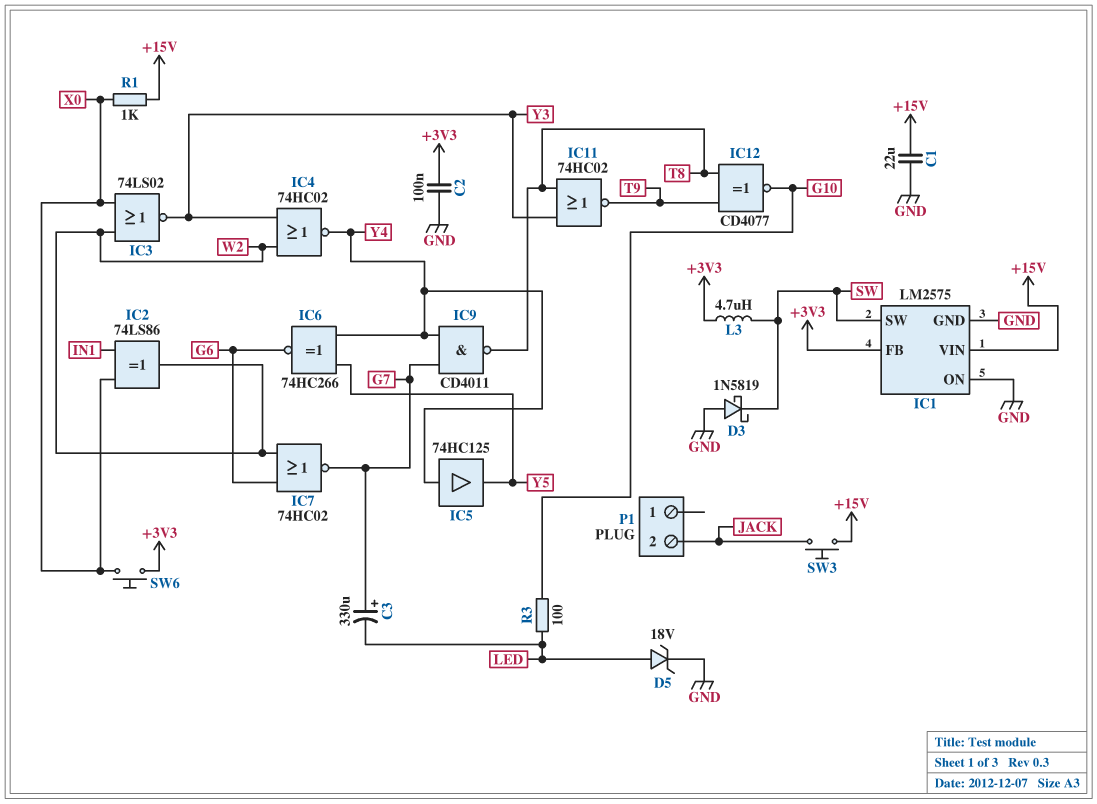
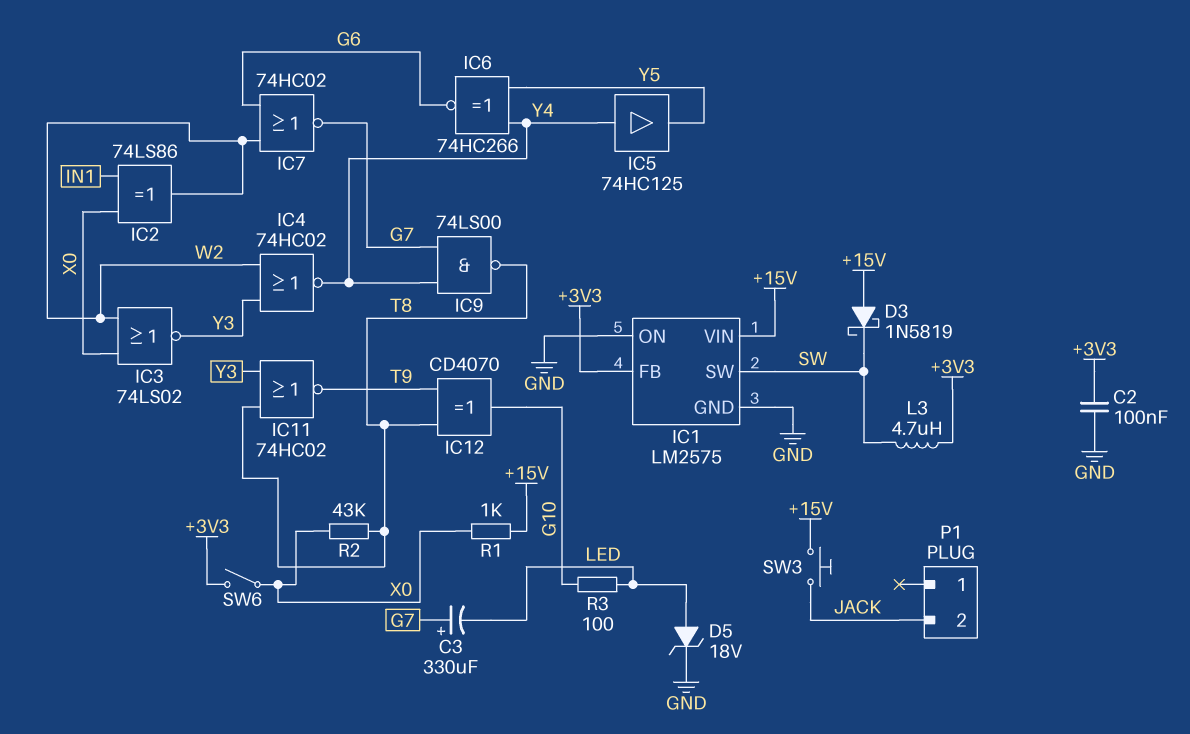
C1: 22uF (+15V, GND) -> none
D3: schottky 1N5819 (A GND, K SW) -> schottky 1N5819 (A +15V, K SW)
IC9: NAND CD4011 (in G7, in Y4, out T8) -> NAND 74LS00 (in G7, in Y4, out T8)
IC12: XNOR CD4077 (in T8, in T9, out G10) -> XOR CD4070 (in T8, in T9, out G10)
R2: none -> 43k (T8, X0)
SW6: button (+3V3, X0) -> switch (+3V3, X0)

